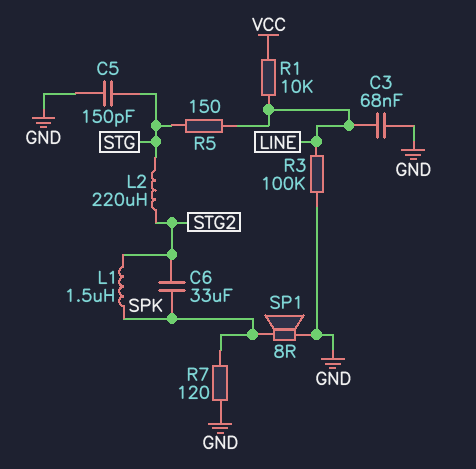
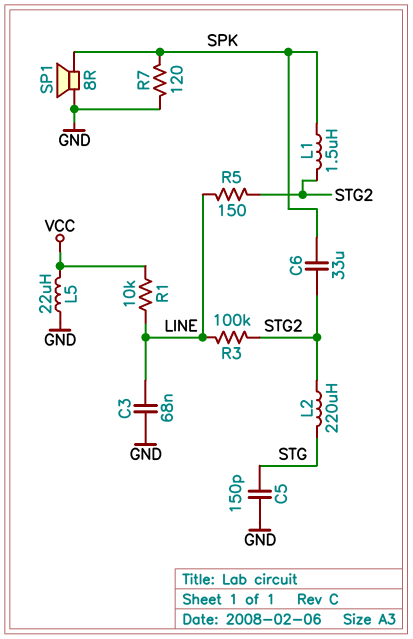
L5: none -> 22uH (GND, VCC)
R3: 100k (GND, LINE) -> 100k (LINE, STG2)
R5: 150 (LINE, STG) -> 150 (LINE, STG2)

